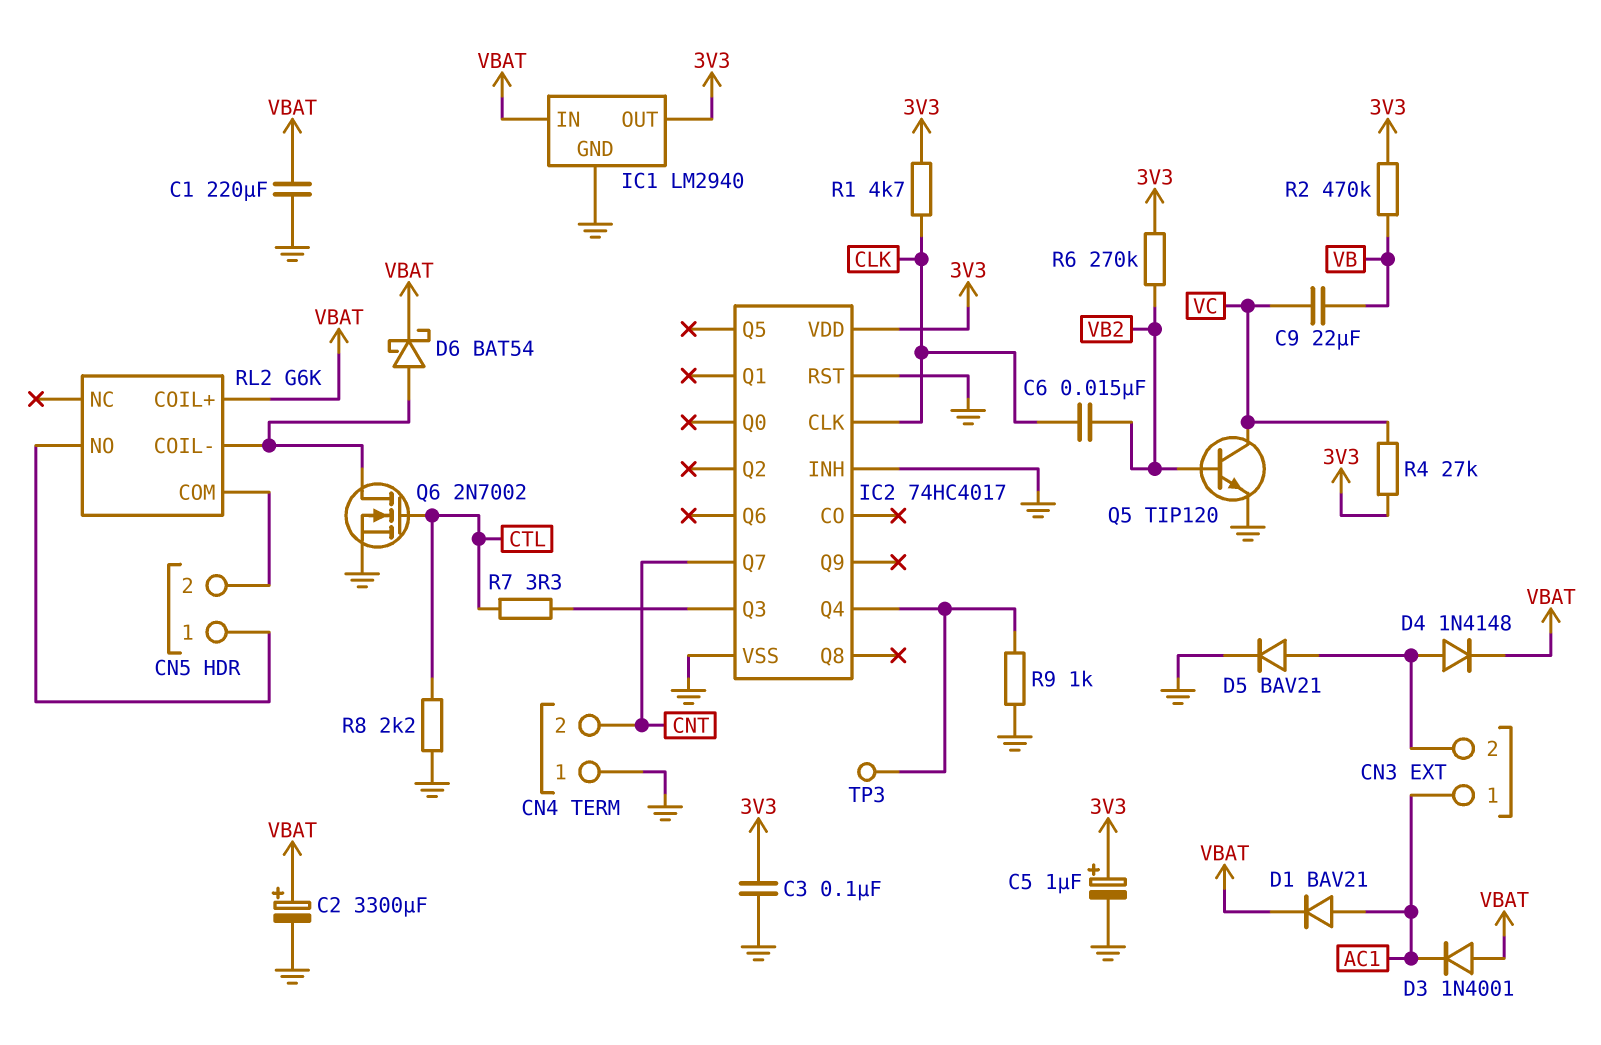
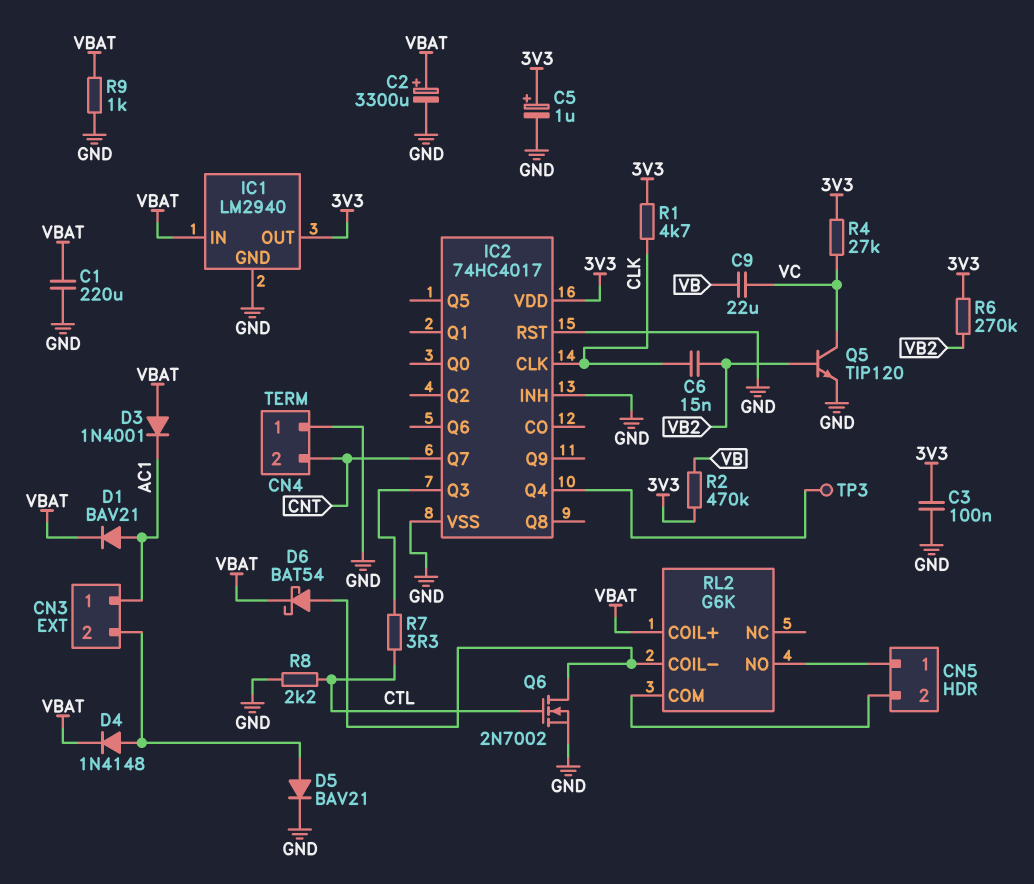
R9: 1k (GND, IC2/Q4) -> 1k (GND, VBAT)

